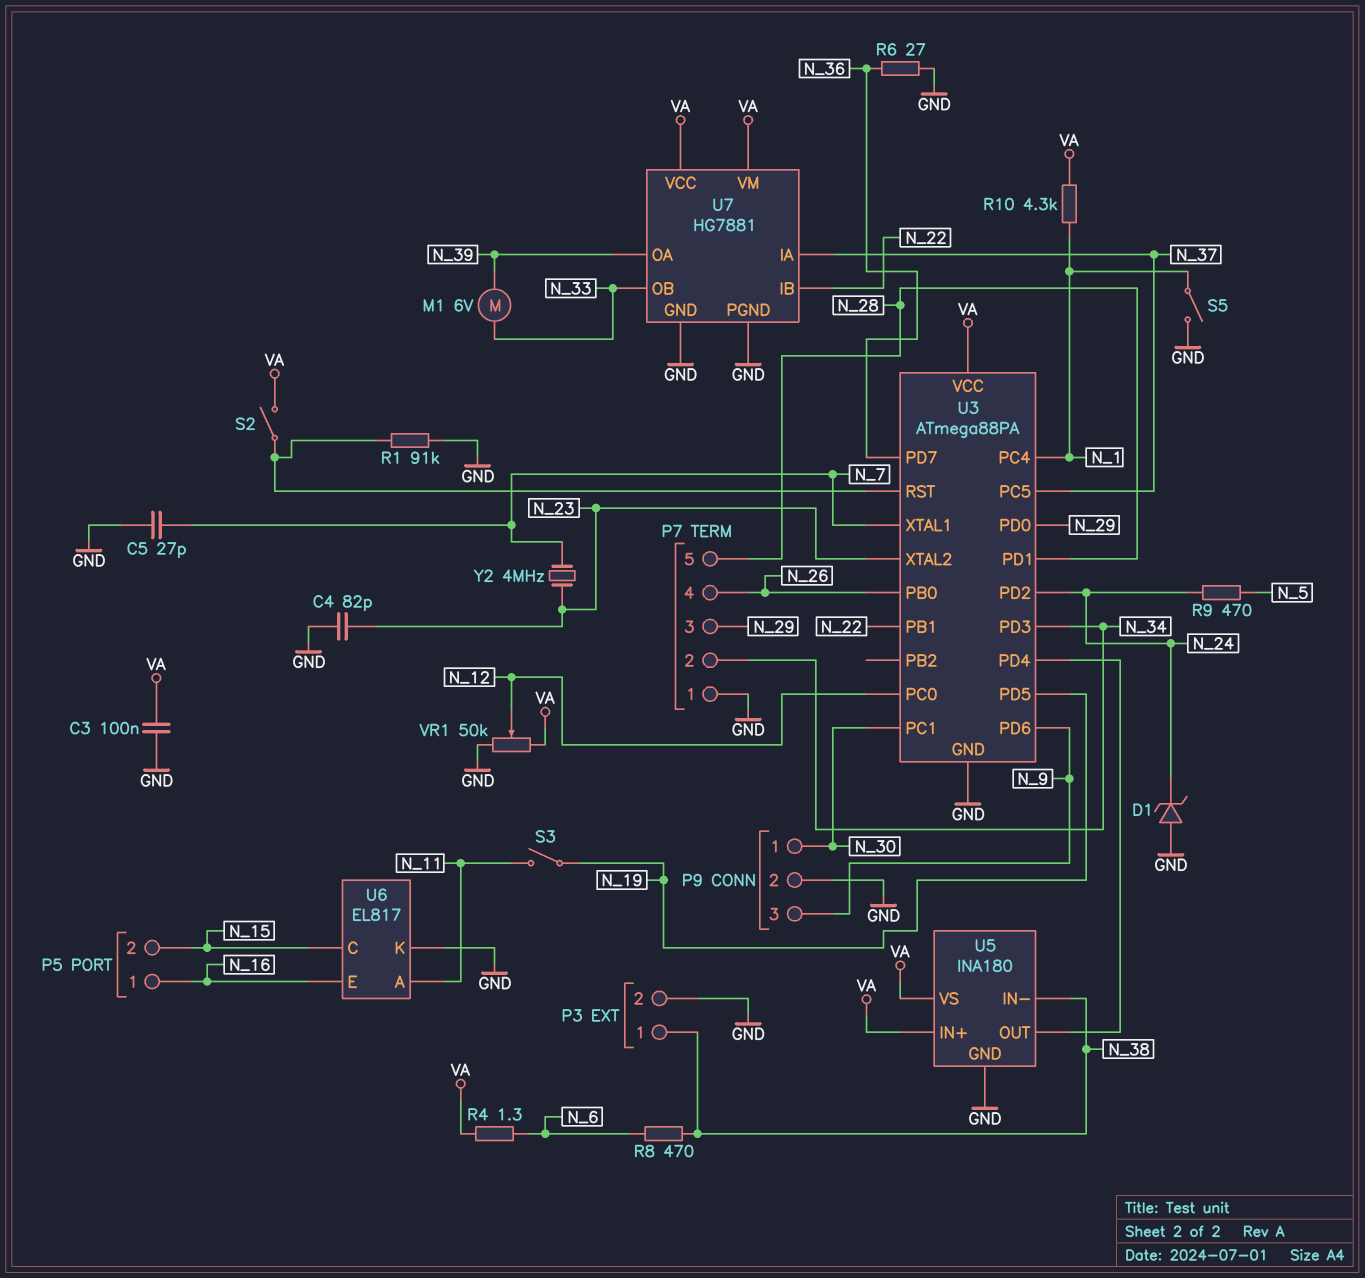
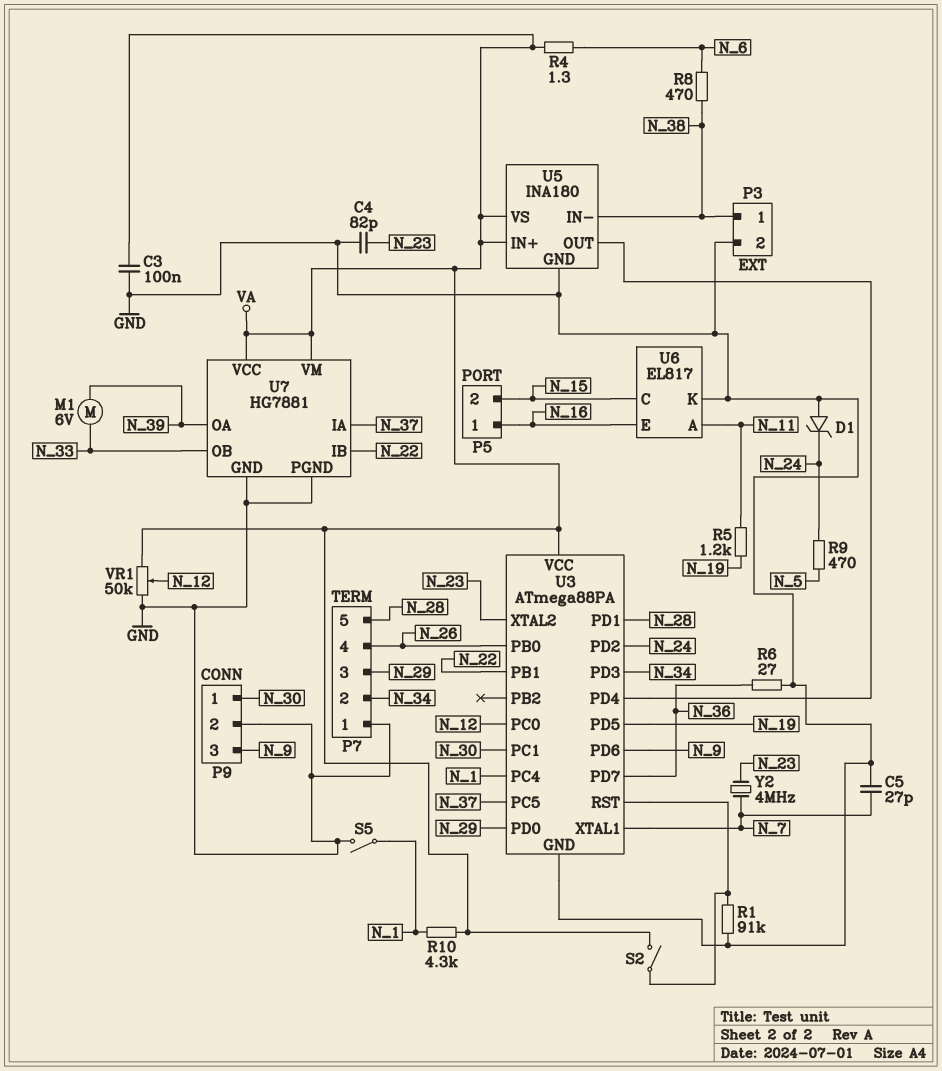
R5: none -> 1.2k (N_11, N_19)
S3: switch (N_11, N_19) -> none

